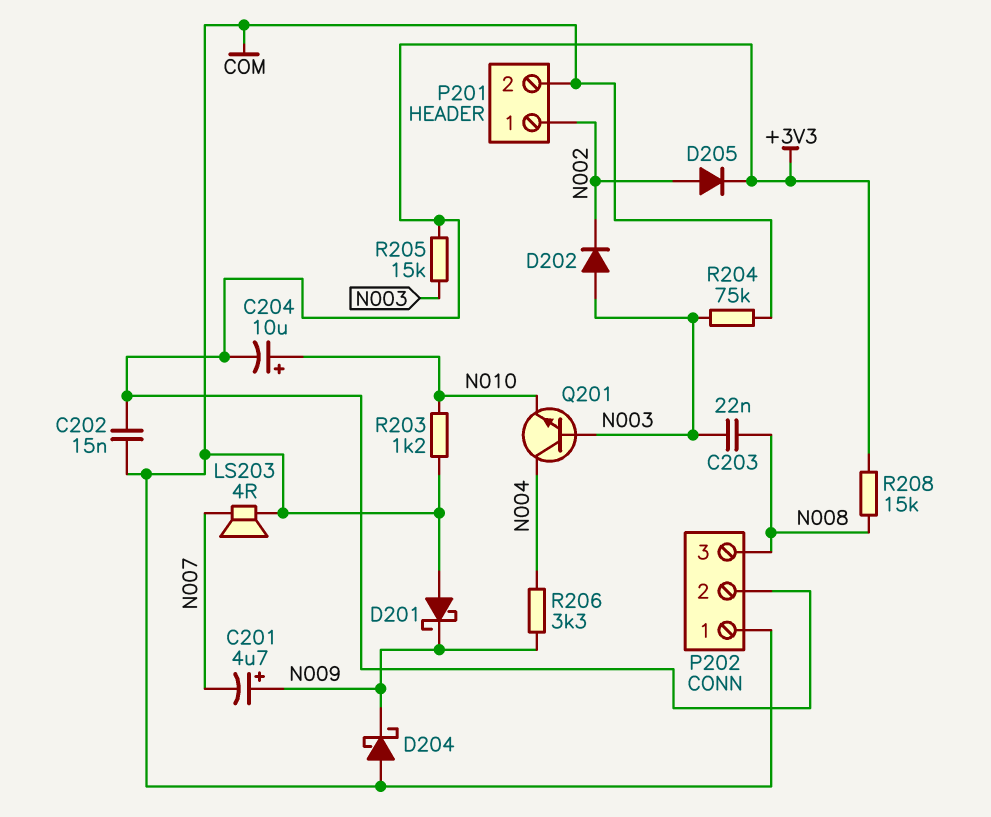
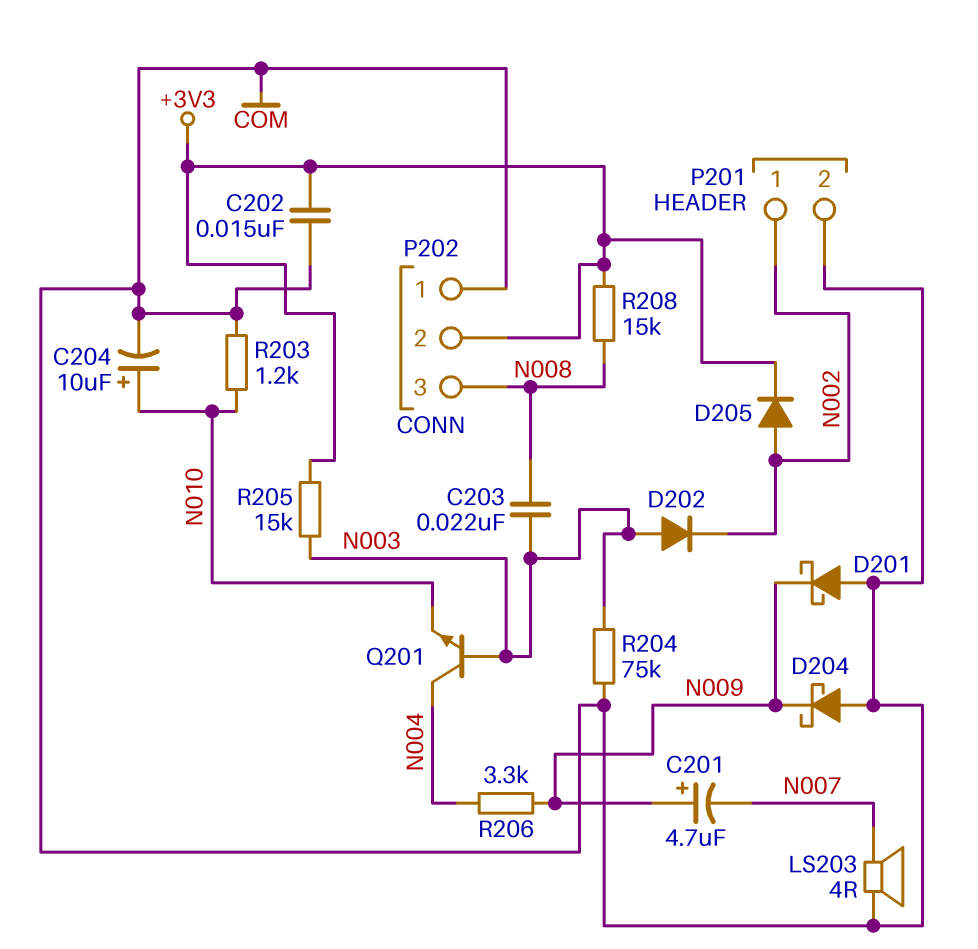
C204: 10uF (plus N010, minus +3V3) -> 10uF (plus N010, minus COM)

